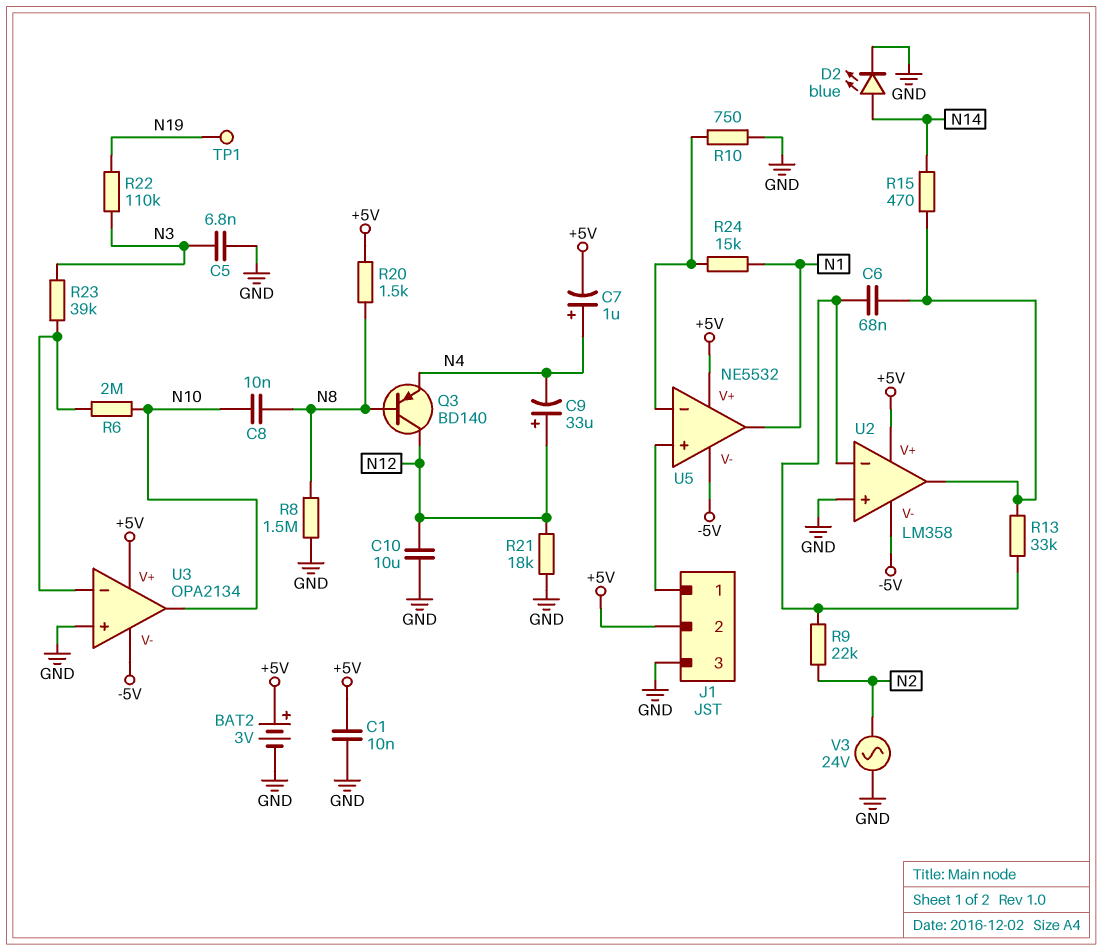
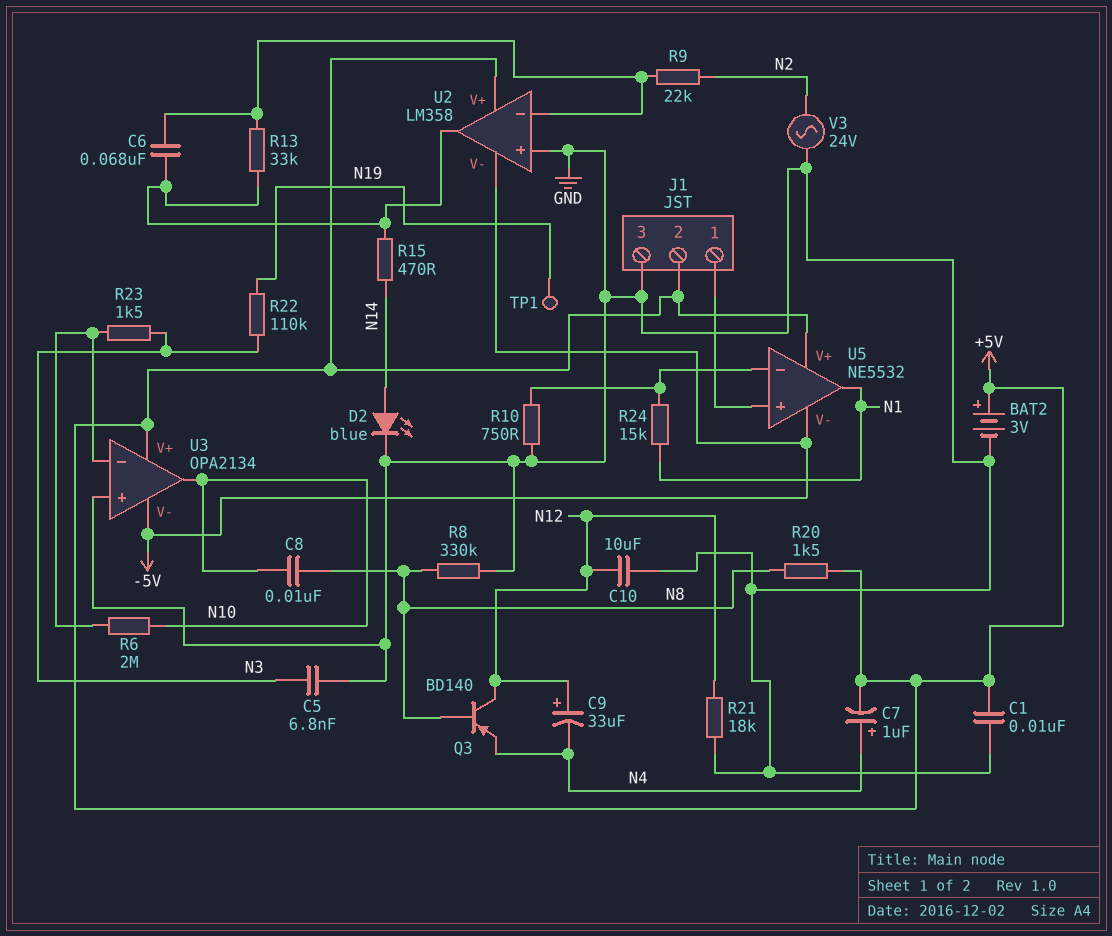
R8: 1.5M (GND, N8) -> 330k (GND, N8)
R23: 39k (N3, U3/in-) -> 1.5k (N3, U3/in-)

